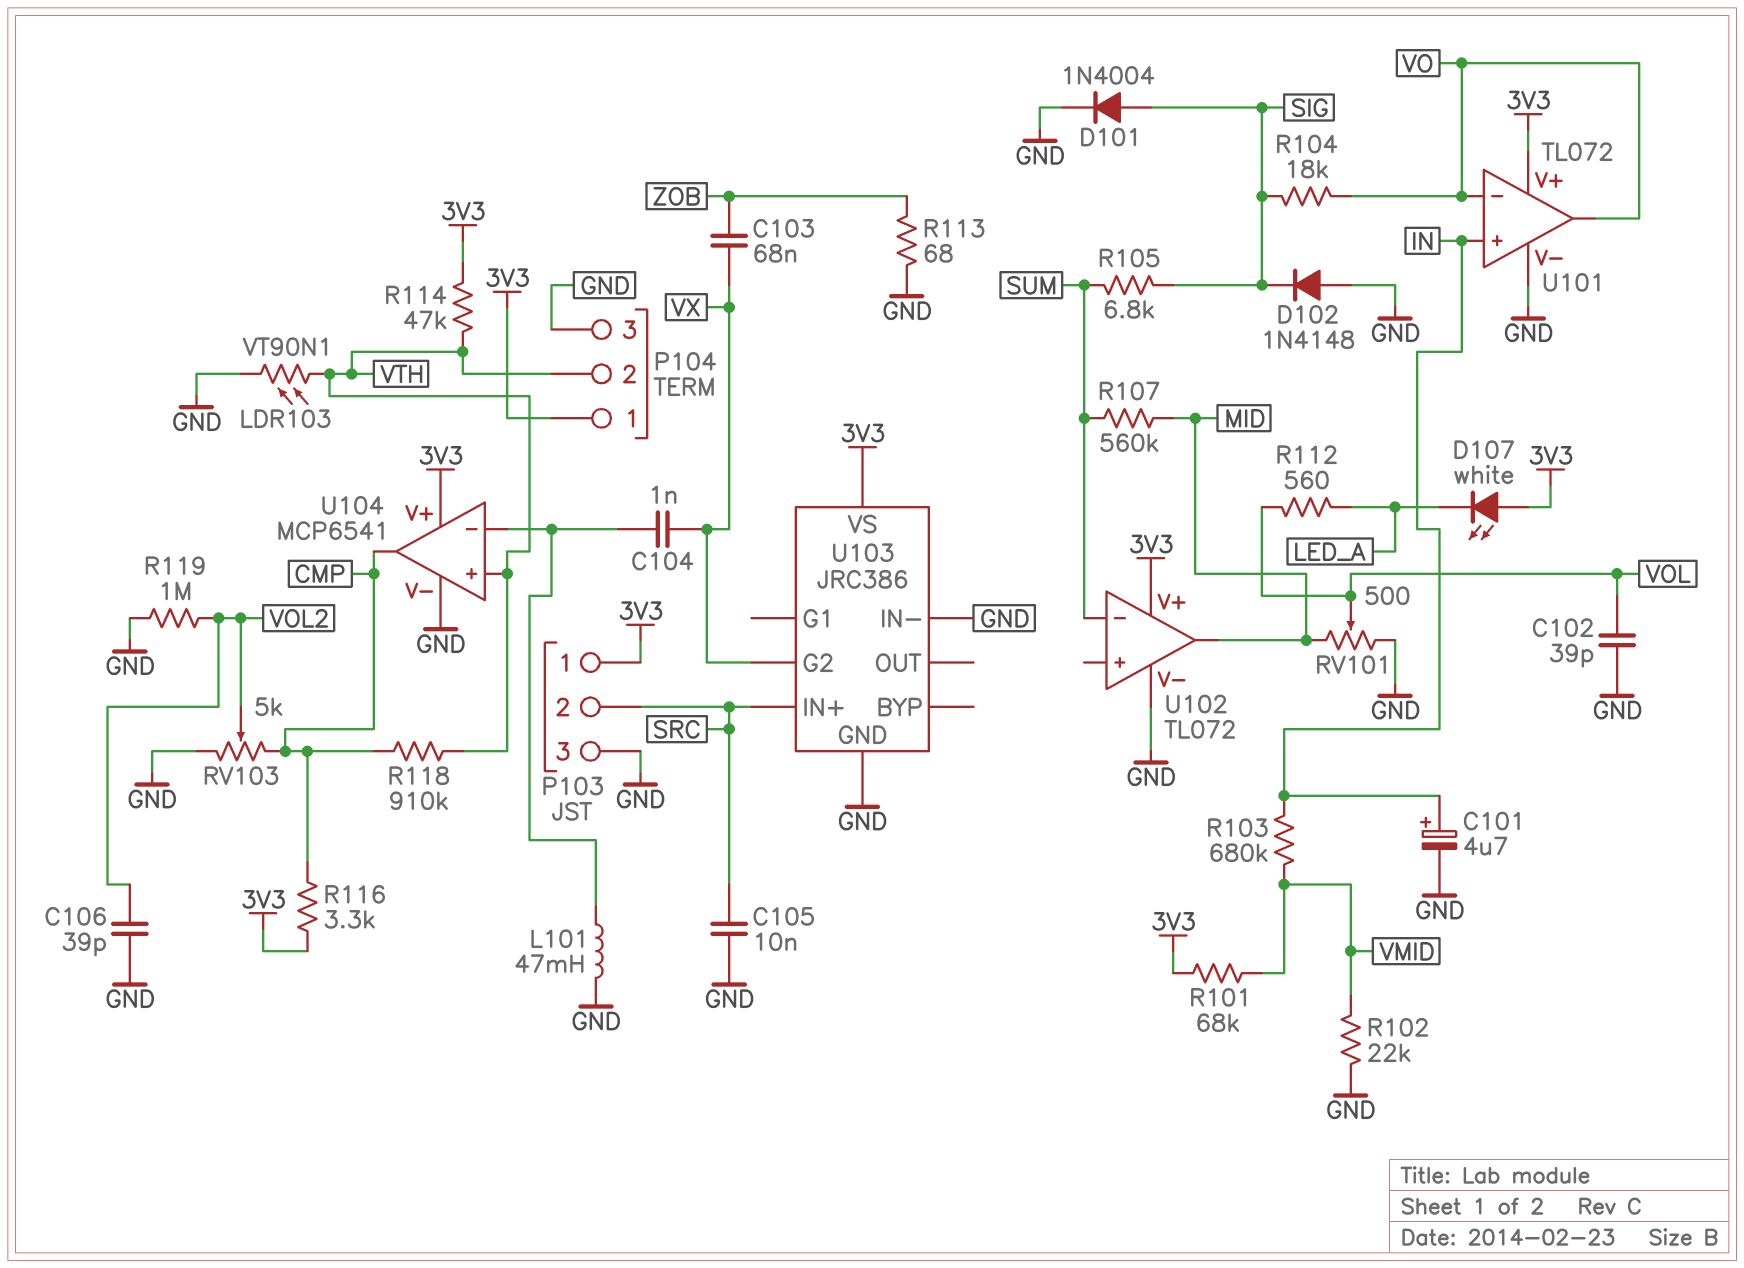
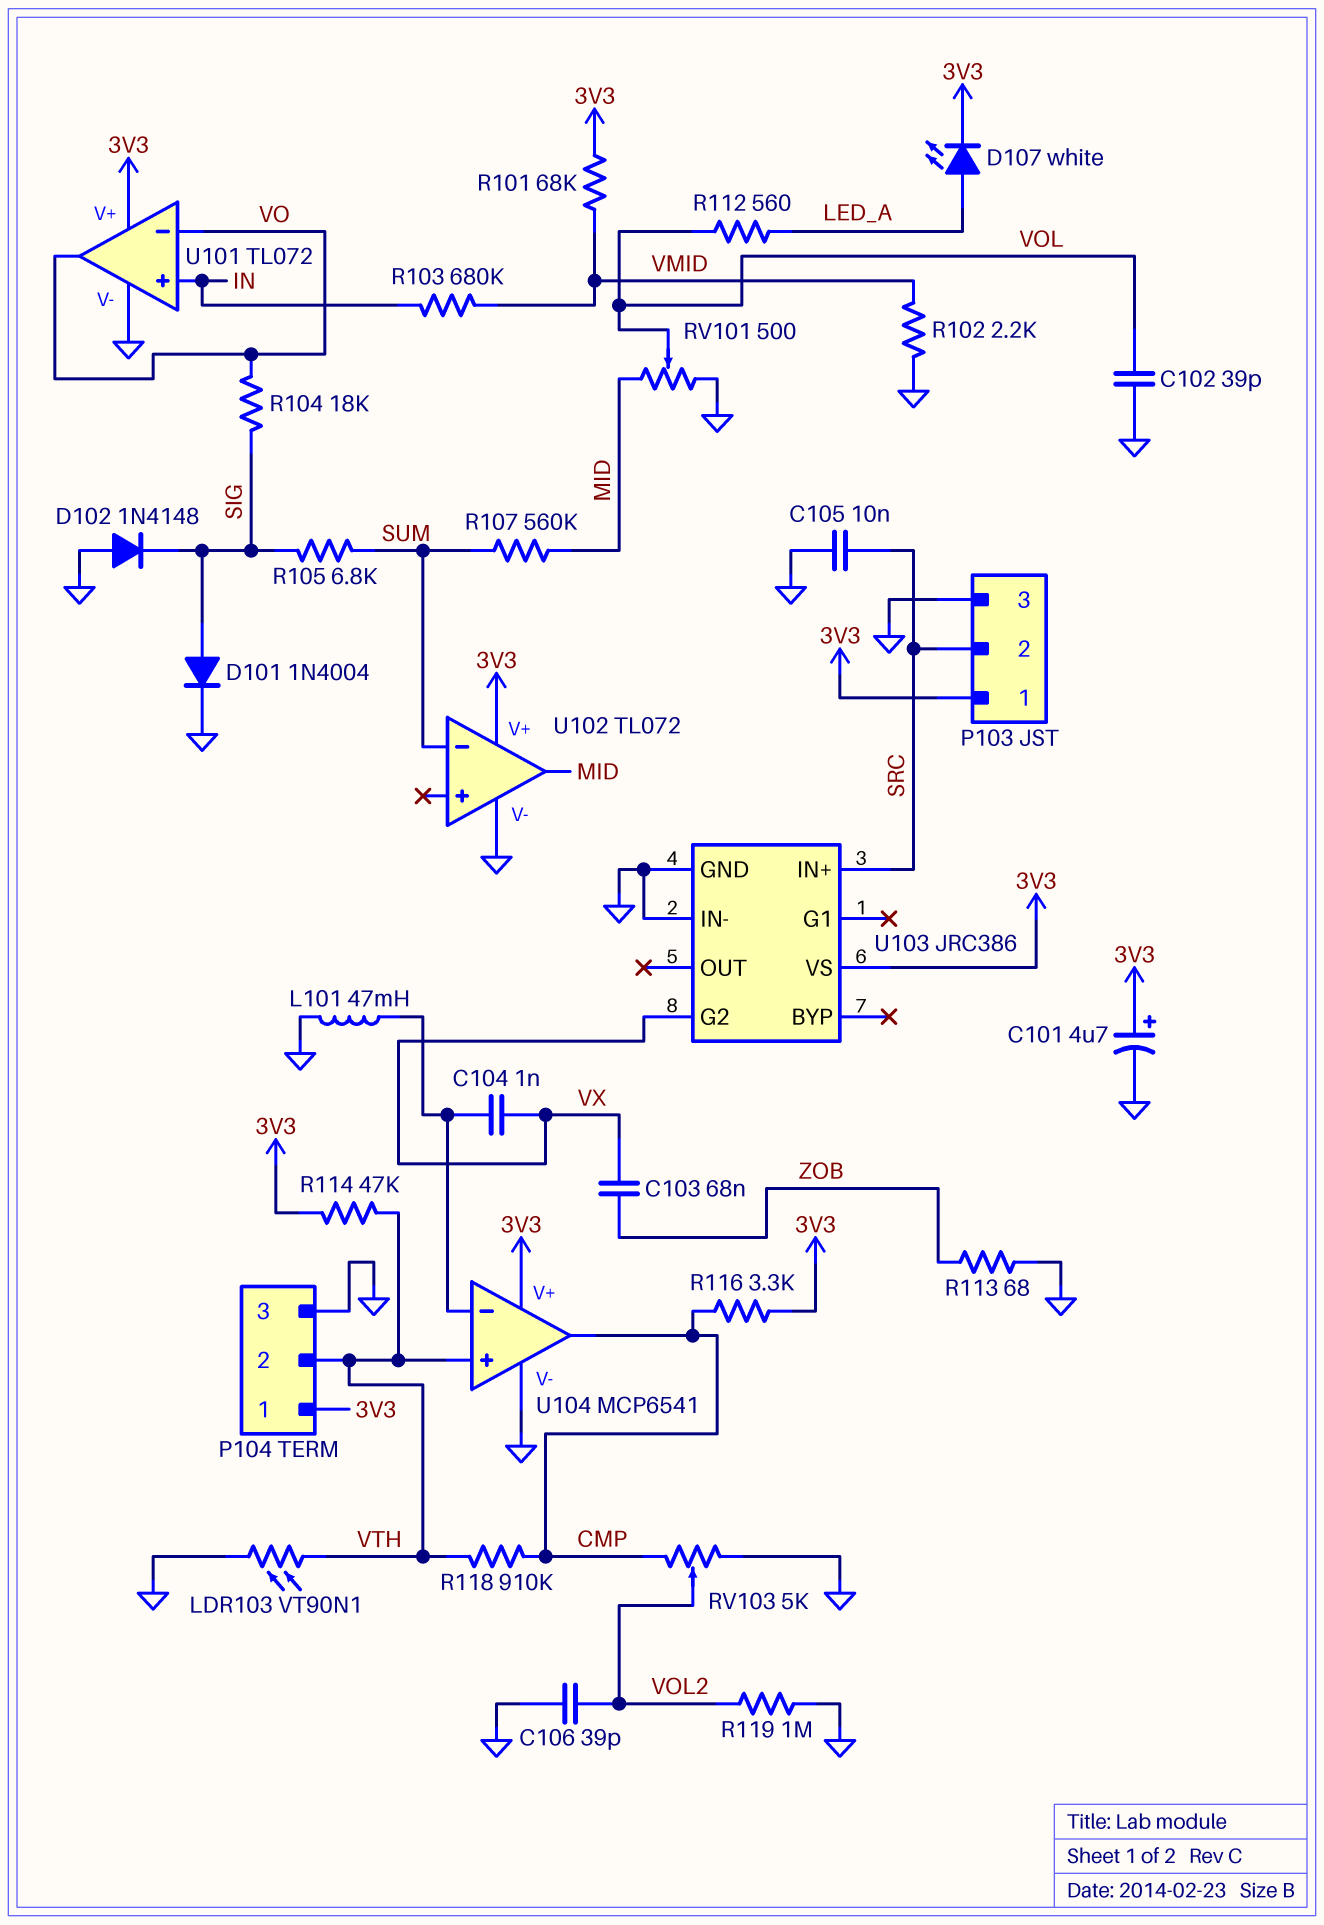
C101: 4.7uF (plus IN, minus GND) -> 4.7uF (plus 3V3, minus GND)
D107: LED white (A 3V3, K LED_A) -> LED white (A LED_A, K 3V3)
R102: 22k (GND, VMID) -> 2.2k (GND, VMID)

